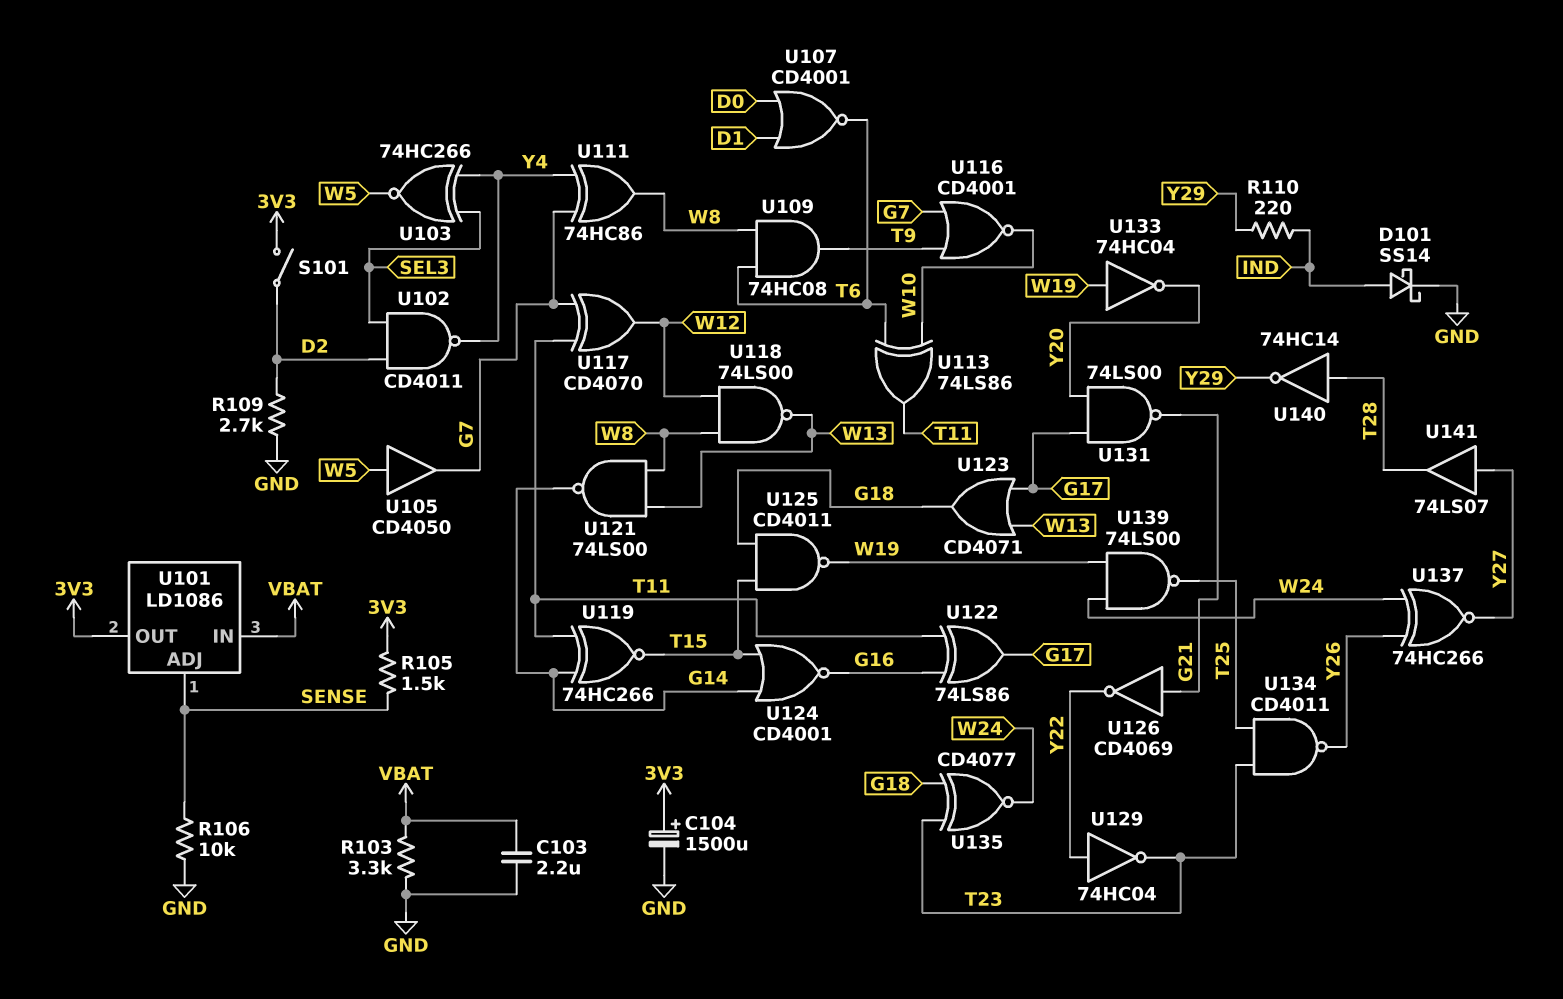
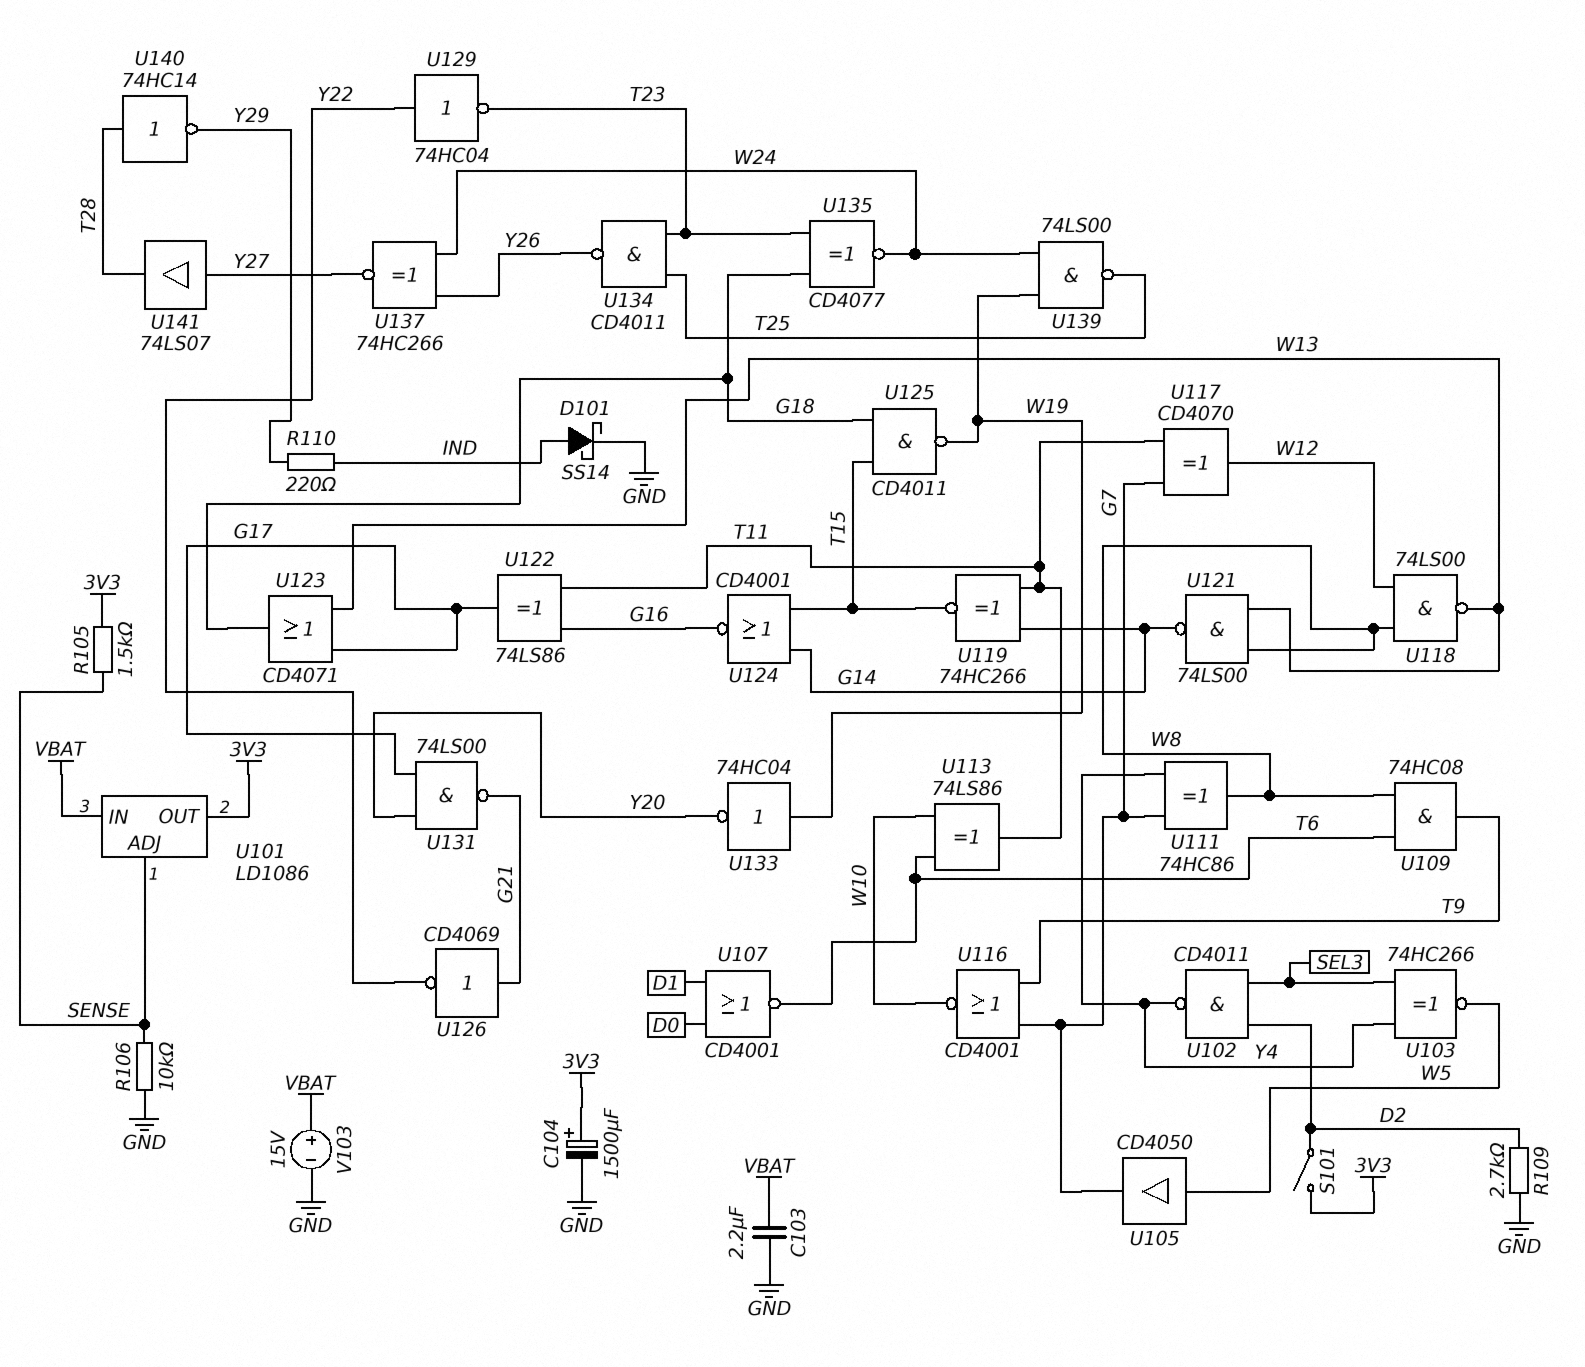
R103: 3.3k (GND, VBAT) -> none
V103: none -> 15V (plus VBAT, minus GND)

